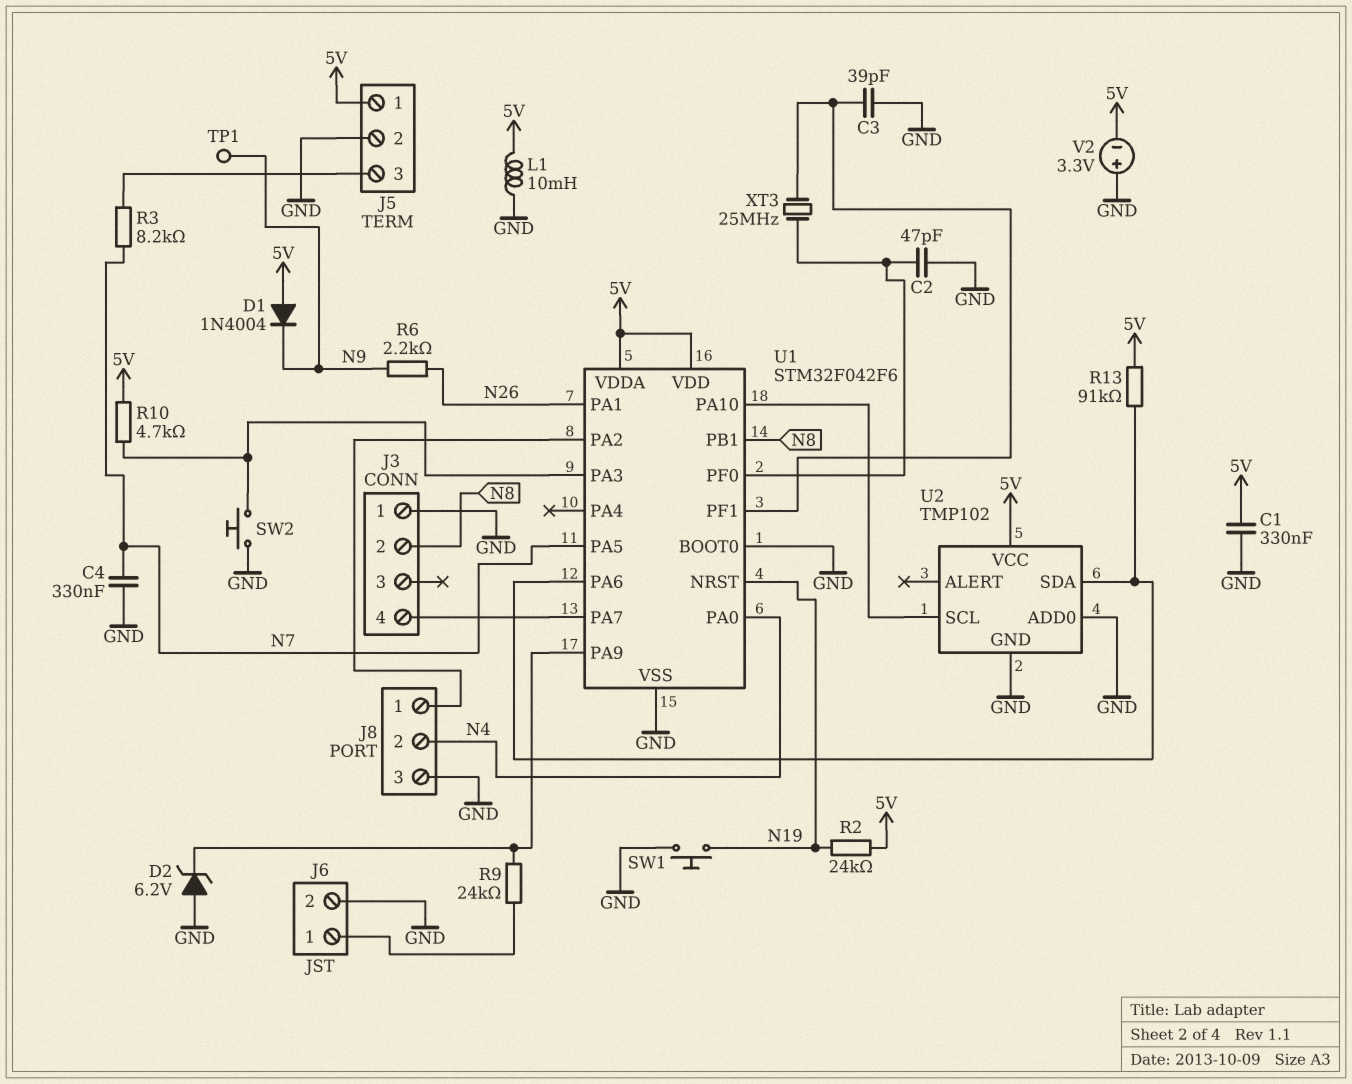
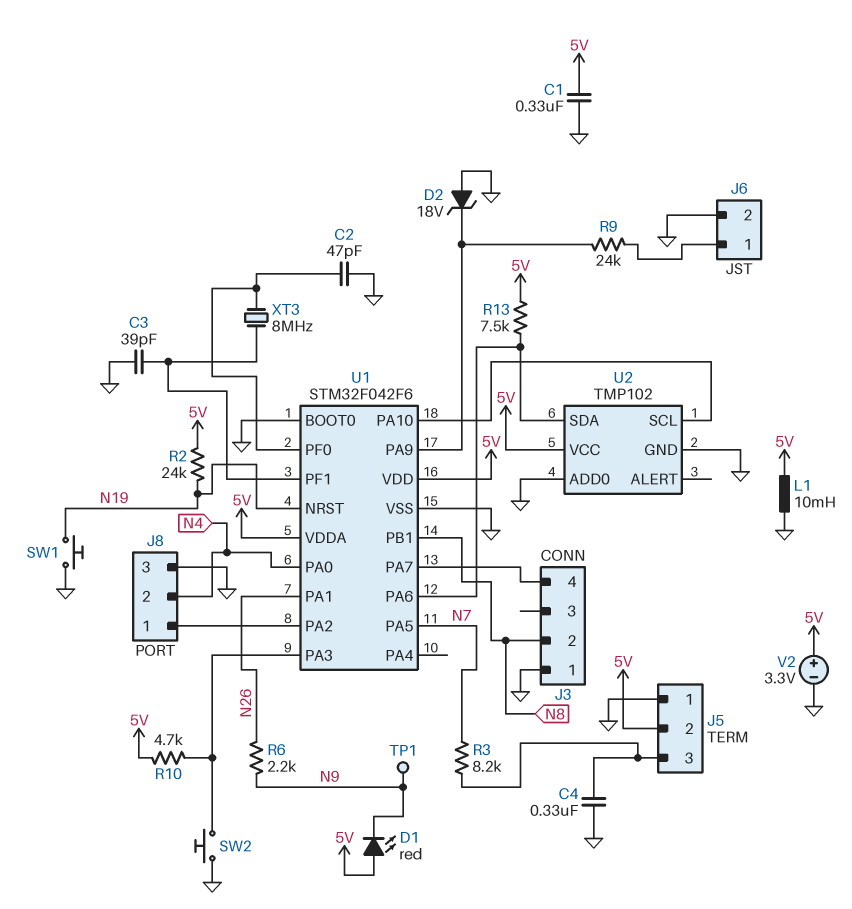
C4: 330nF (GND, N7) -> 330nF (GND, J5/3)
D1: diode 1N4004 (A 5V, K N9) -> LED red (A 5V, K N9)
D2: zener 6.2V (A GND, K U1/PA9) -> zener 18V (A GND, K U1/PA9)
J5 pin 1: 5V -> GND
J5 pin 2: GND -> 5V
R13: 91k (5V, U1/PA6) -> 7.5k (5V, U1/PA6)
V2: 3.3V (plus GND, minus 5V) -> 3.3V (plus 5V, minus GND)
XT3: 25MHz (U1/PF0, U1/PF1) -> 8MHz (U1/PF0, U1/PF1)

